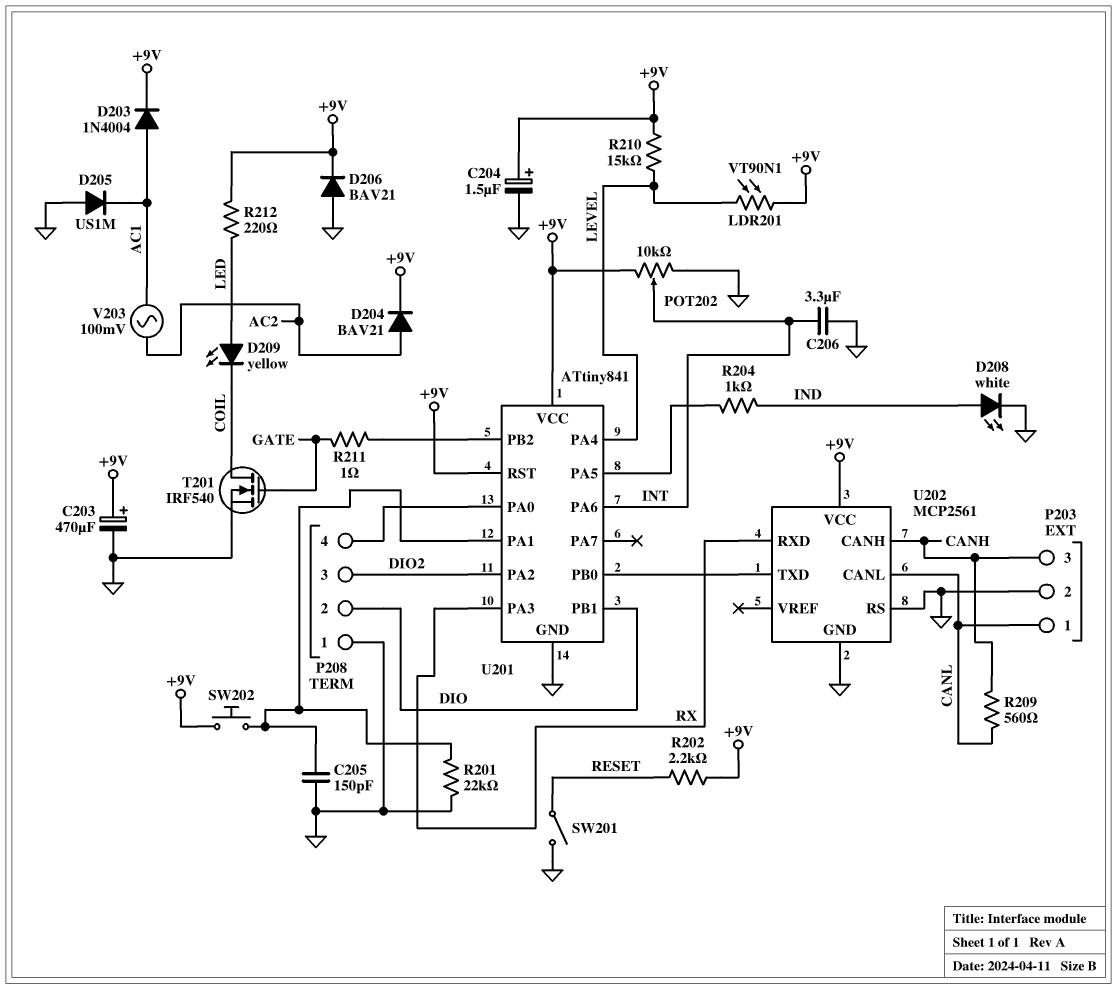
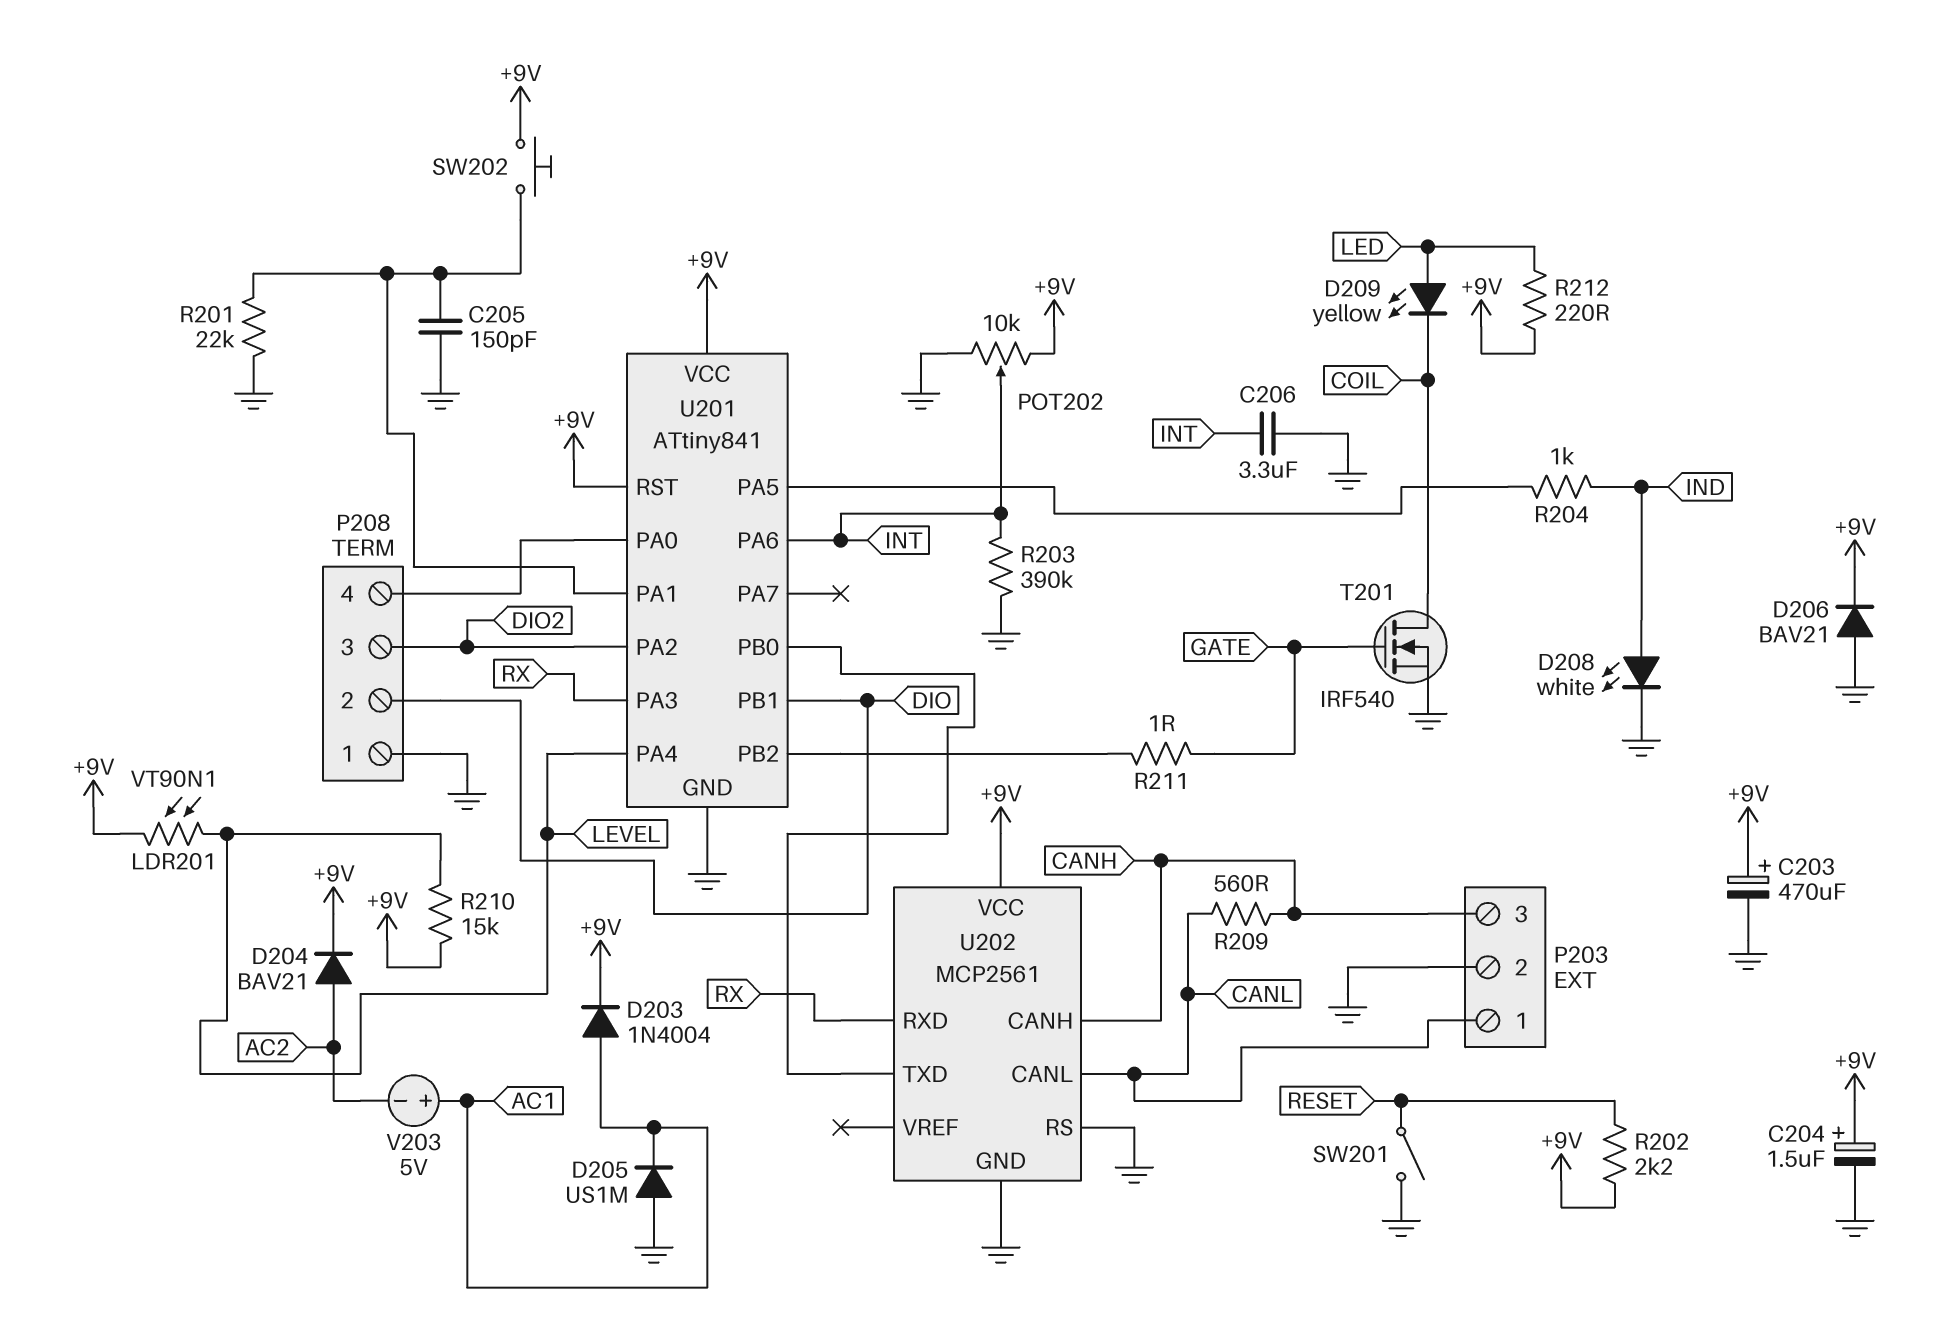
R203: none -> 390k (GND, INT)
V203: AC 100mV (AC1, AC2) -> 5V (plus AC1, minus AC2)

